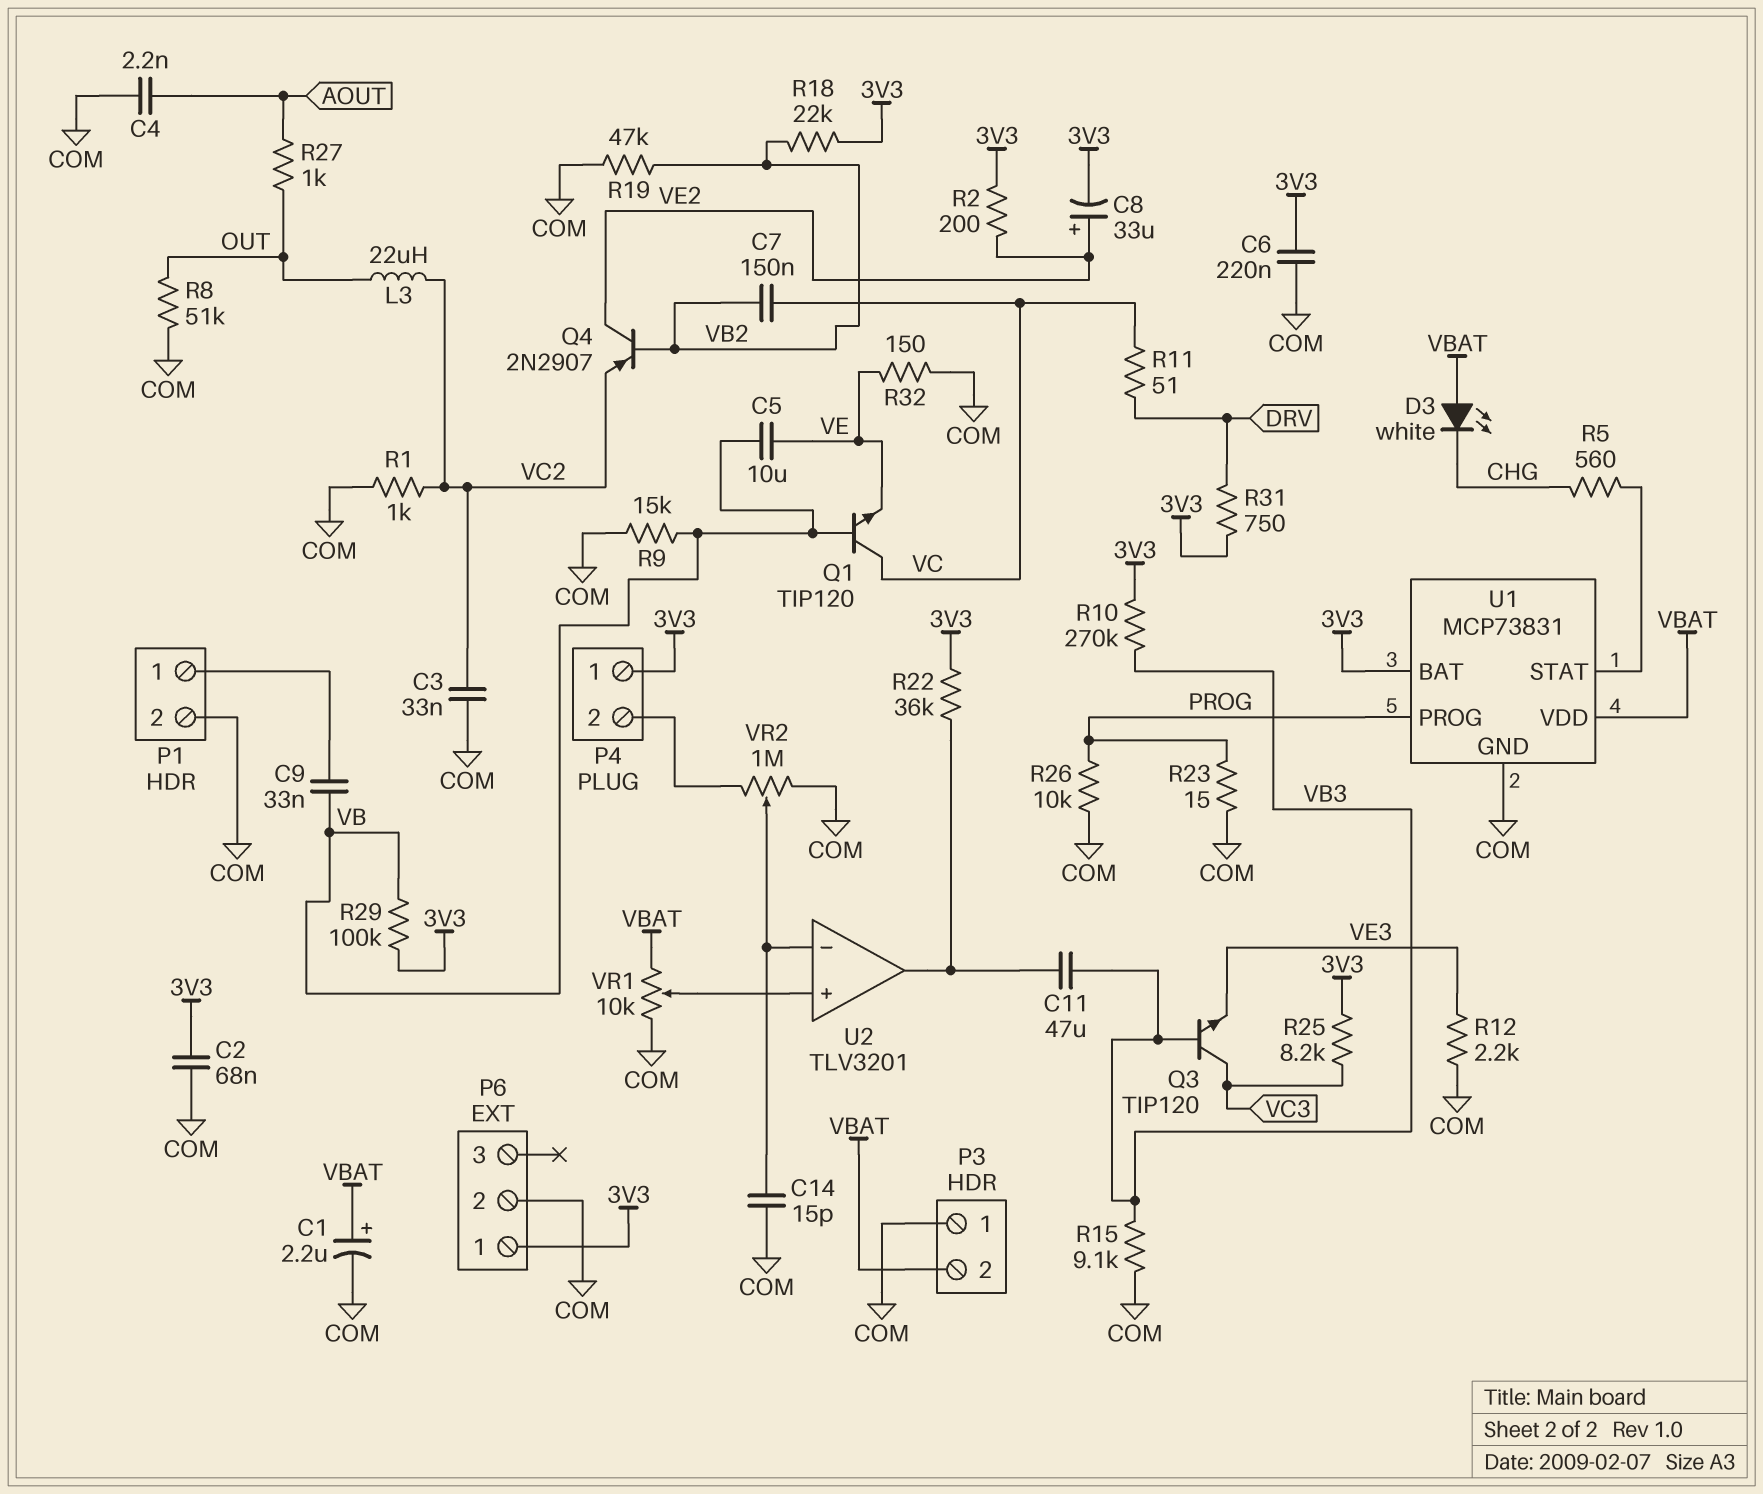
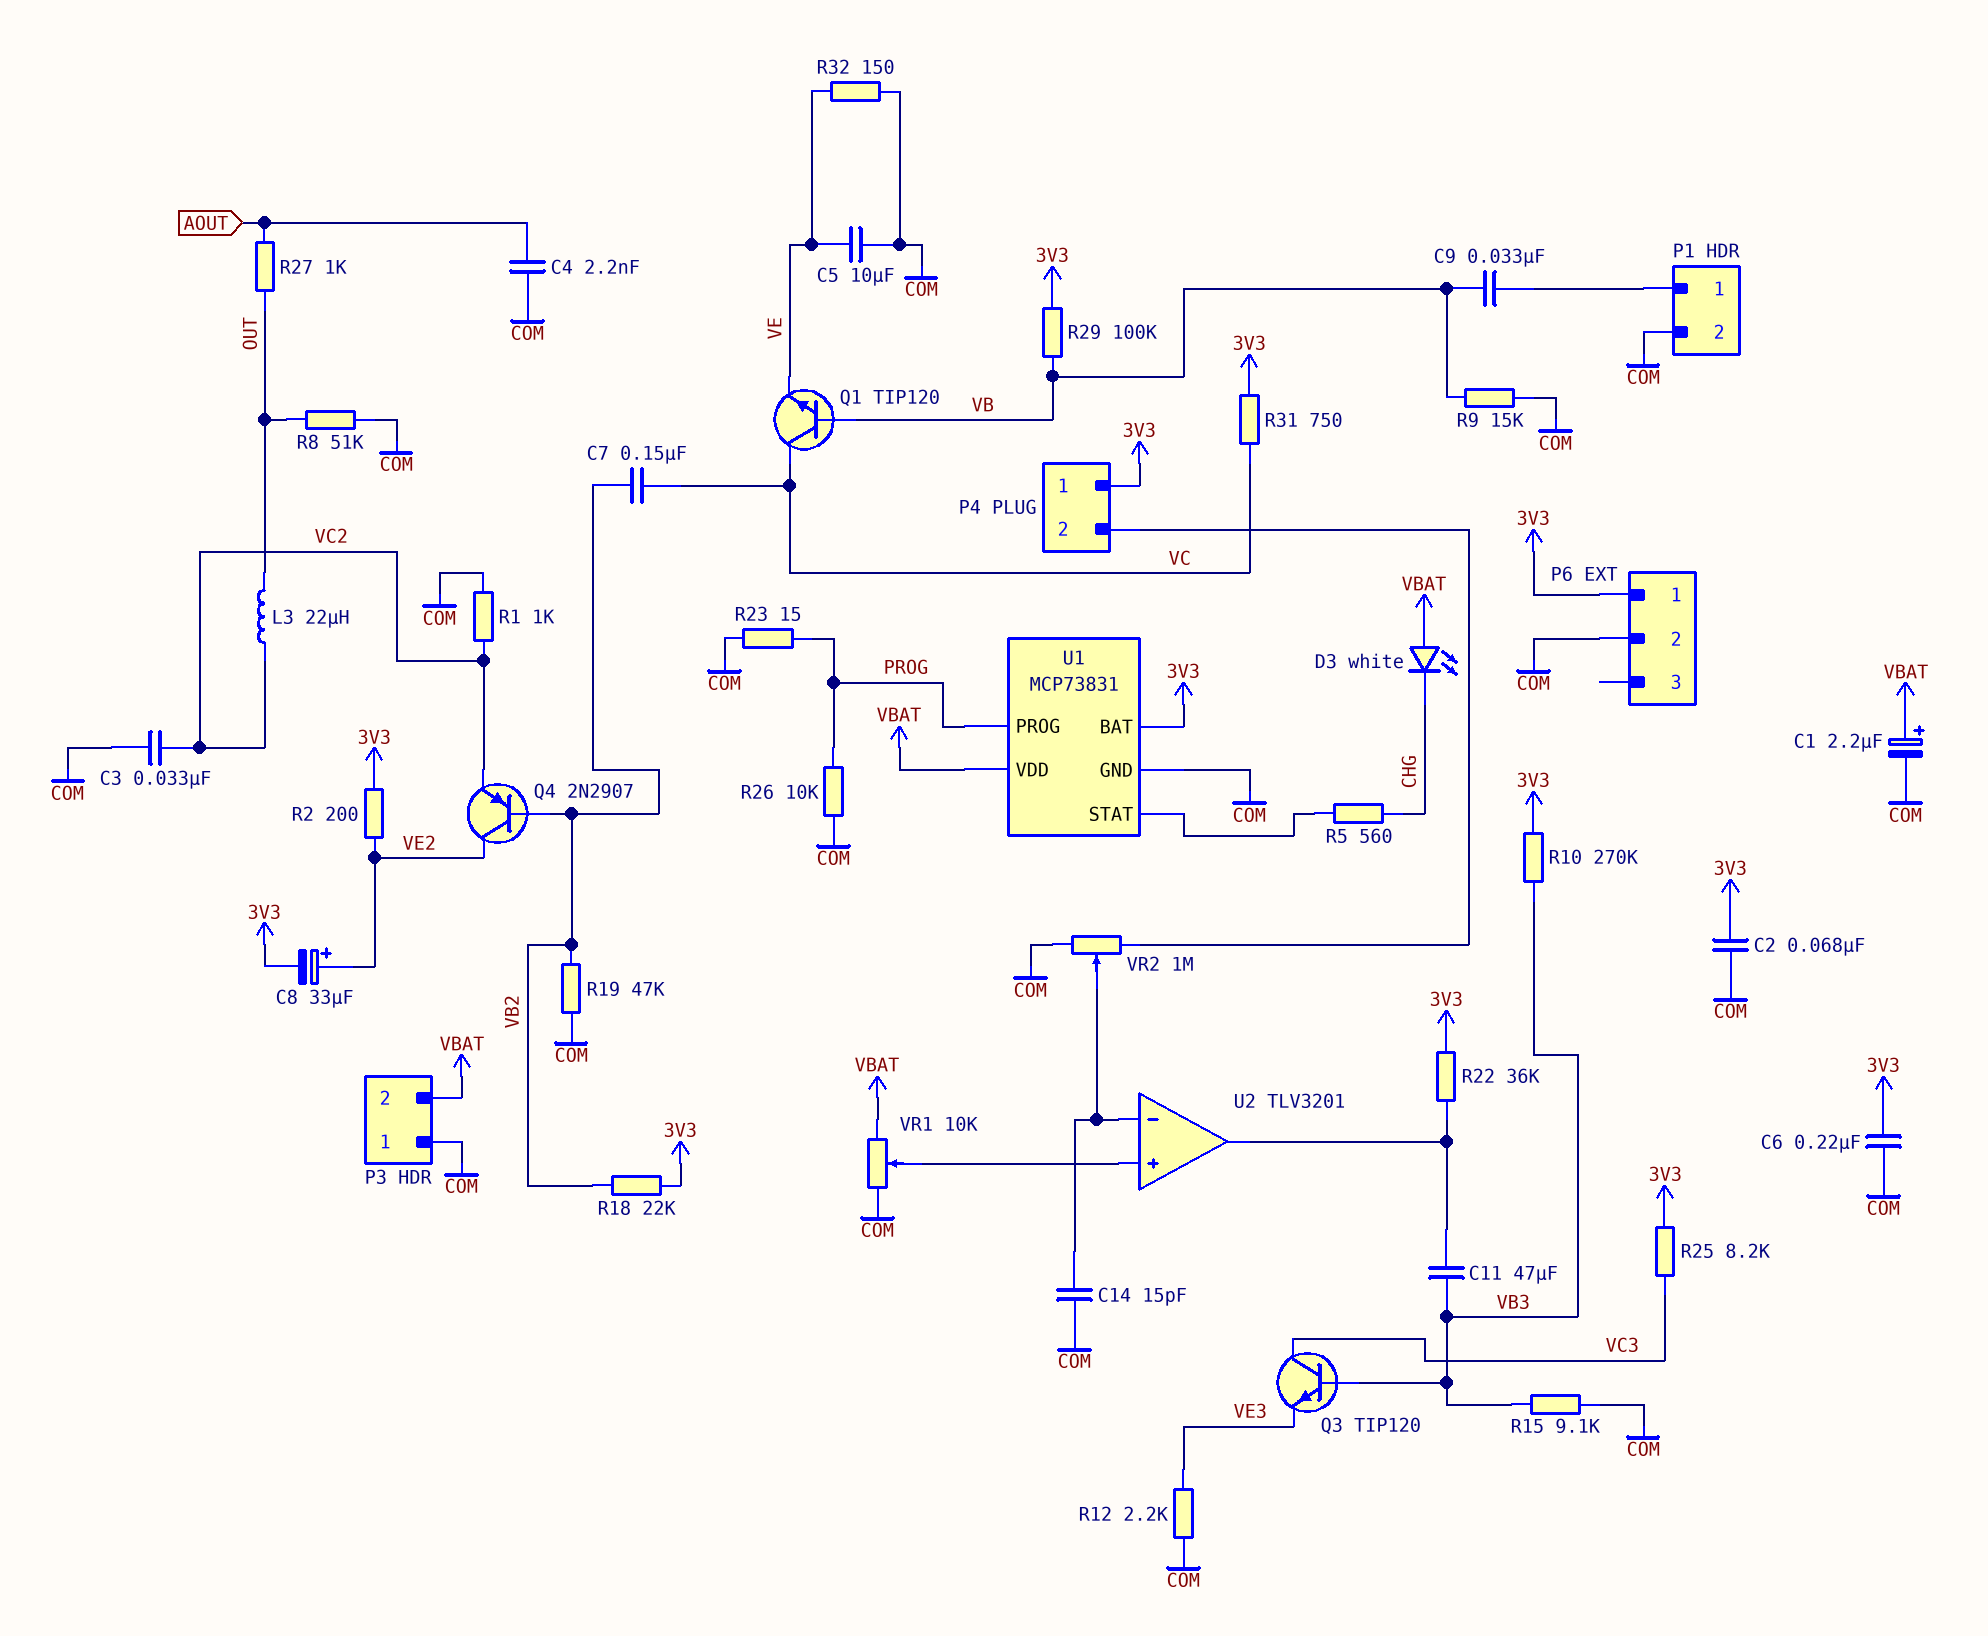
C5: 10uF (VB, VE) -> 10uF (COM, VE)
R11: 51 (DRV, VC) -> none
R31: 750 (3V3, DRV) -> 750 (3V3, VC)

